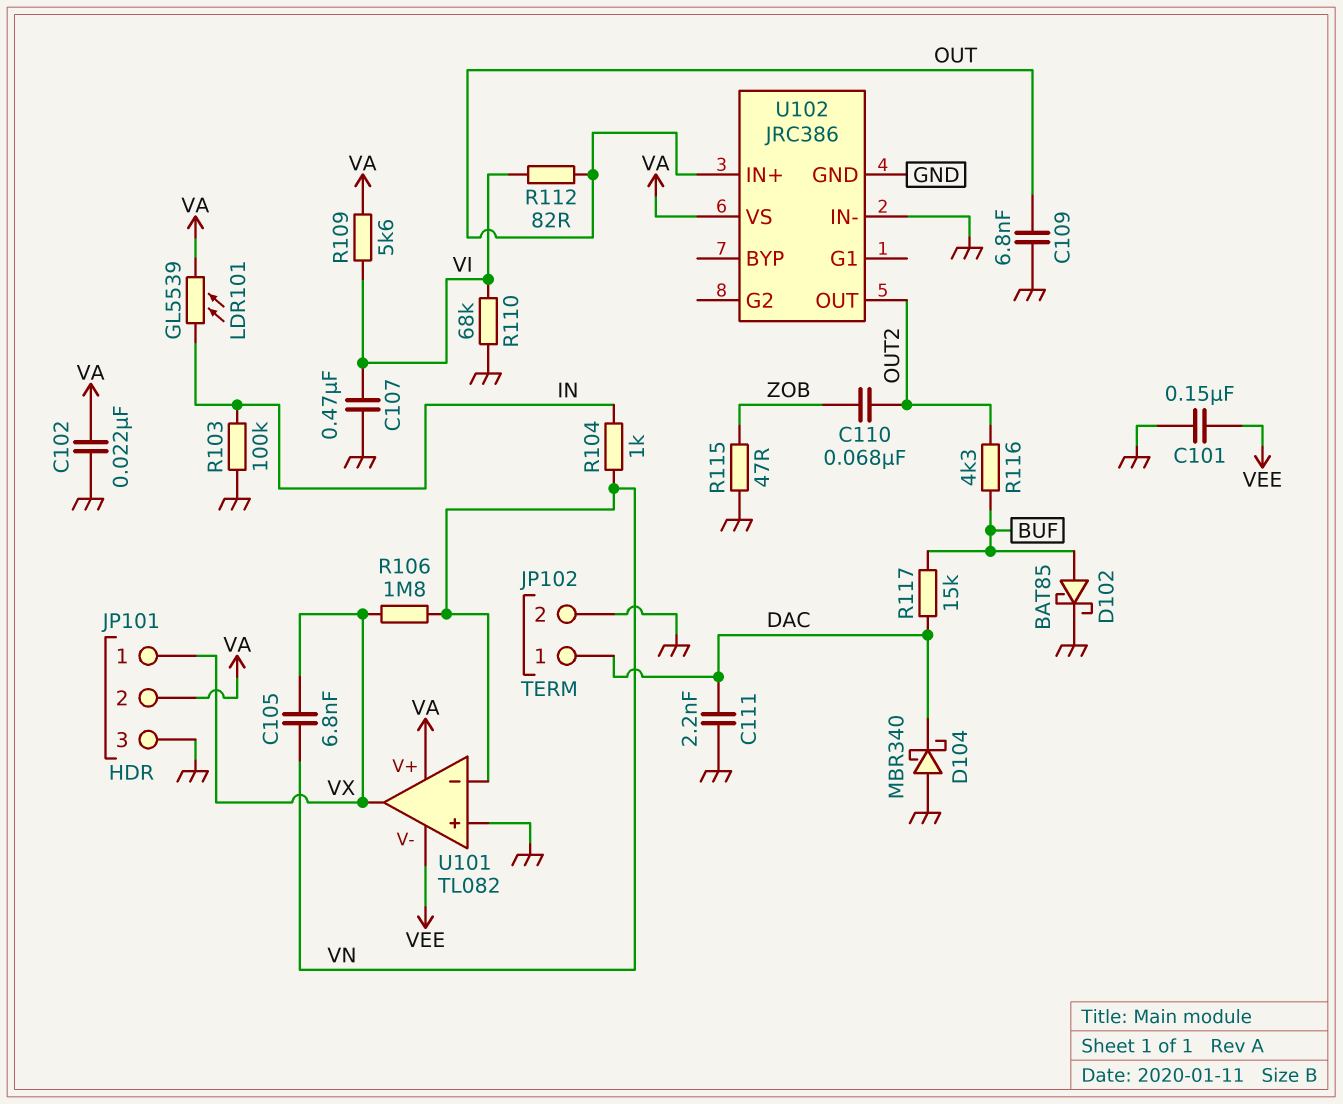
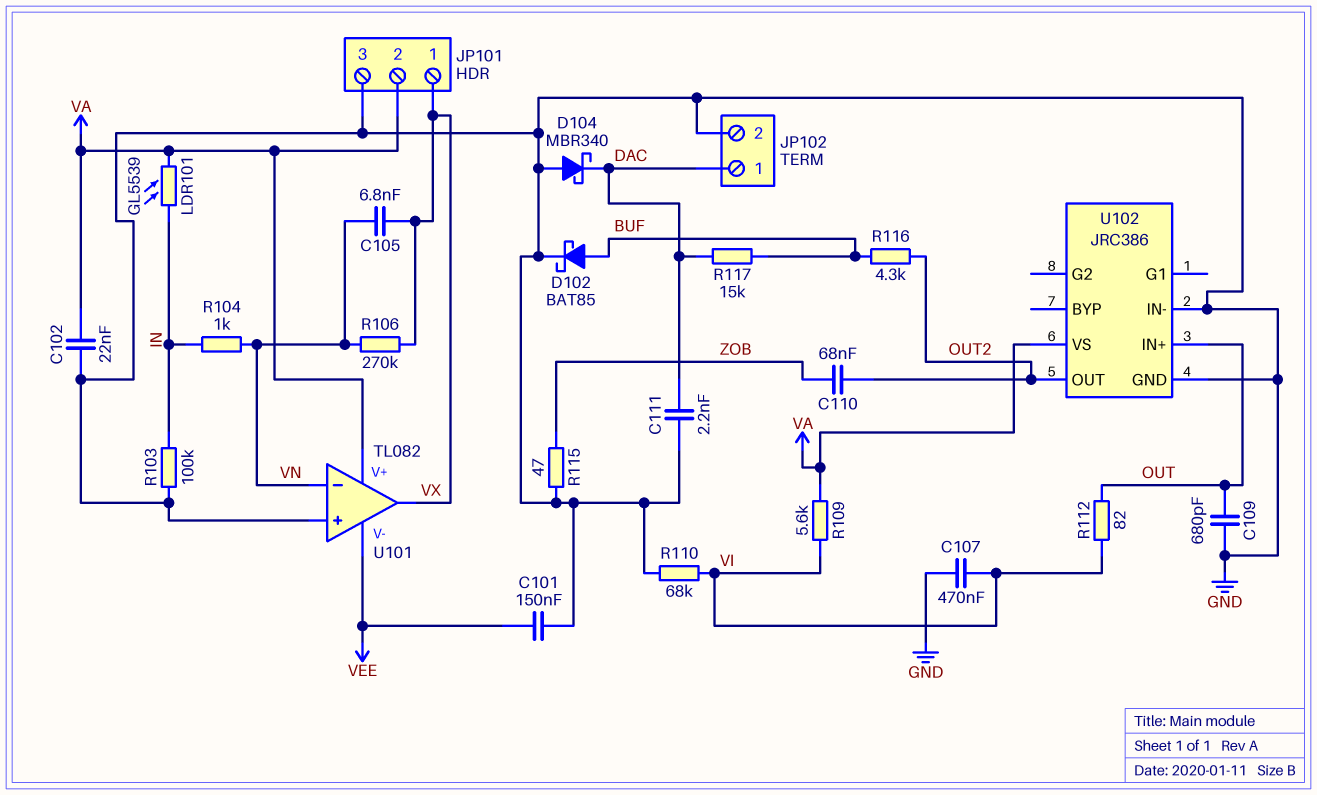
C109: 6.8nF (GND, OUT) -> 680pF (GND, OUT)
R106: 1.8M (VN, VX) -> 270k (VN, VX)

